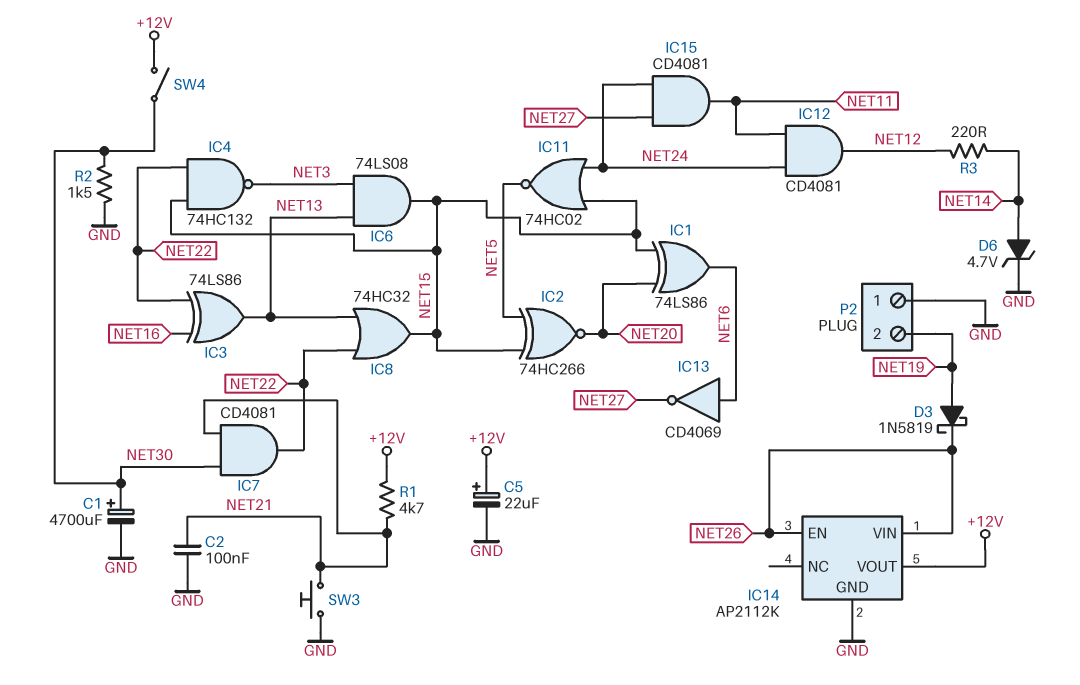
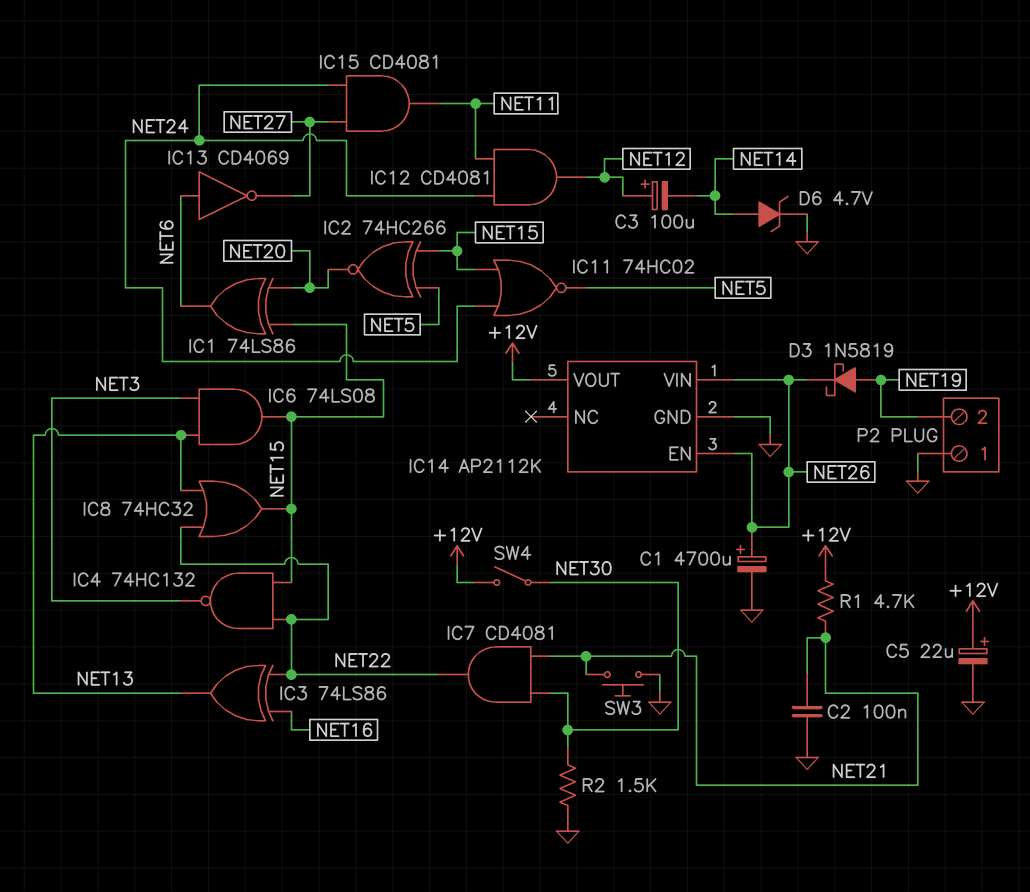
C1: 4700uF (plus NET30, minus GND) -> 4700uF (plus NET26, minus GND)
C3: none -> 100uF (plus NET12, minus NET14)
R3: 220 (NET12, NET14) -> none

